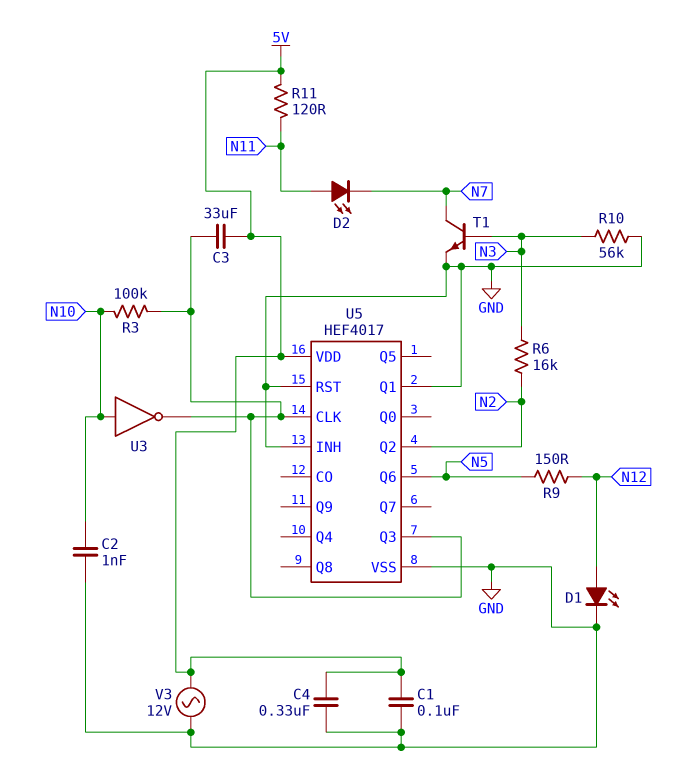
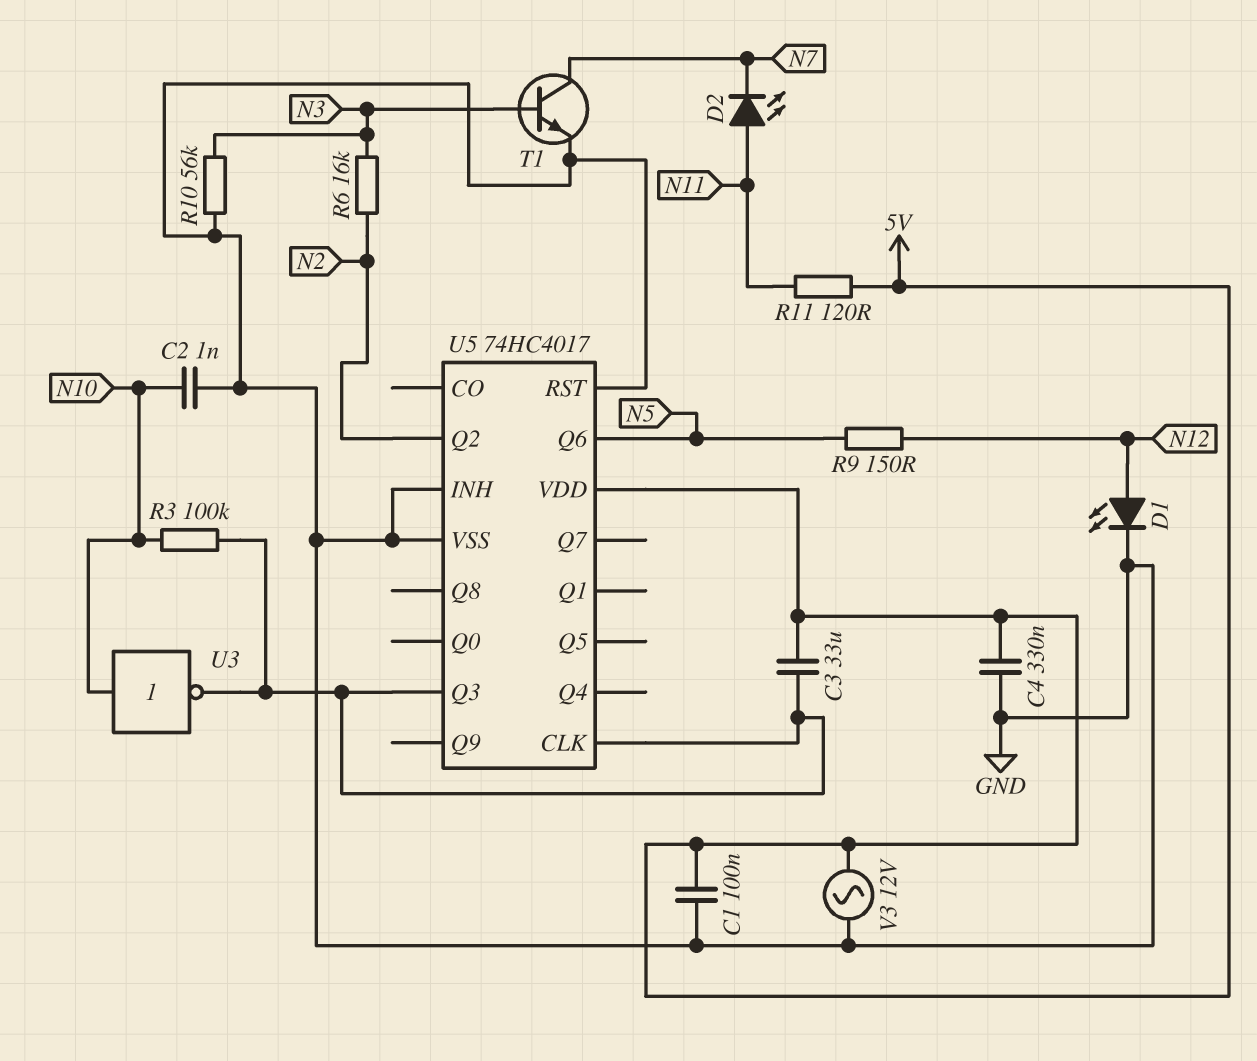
U5: HEF4017 -> 74HC4017
U5 pin Q1: GND -> none

